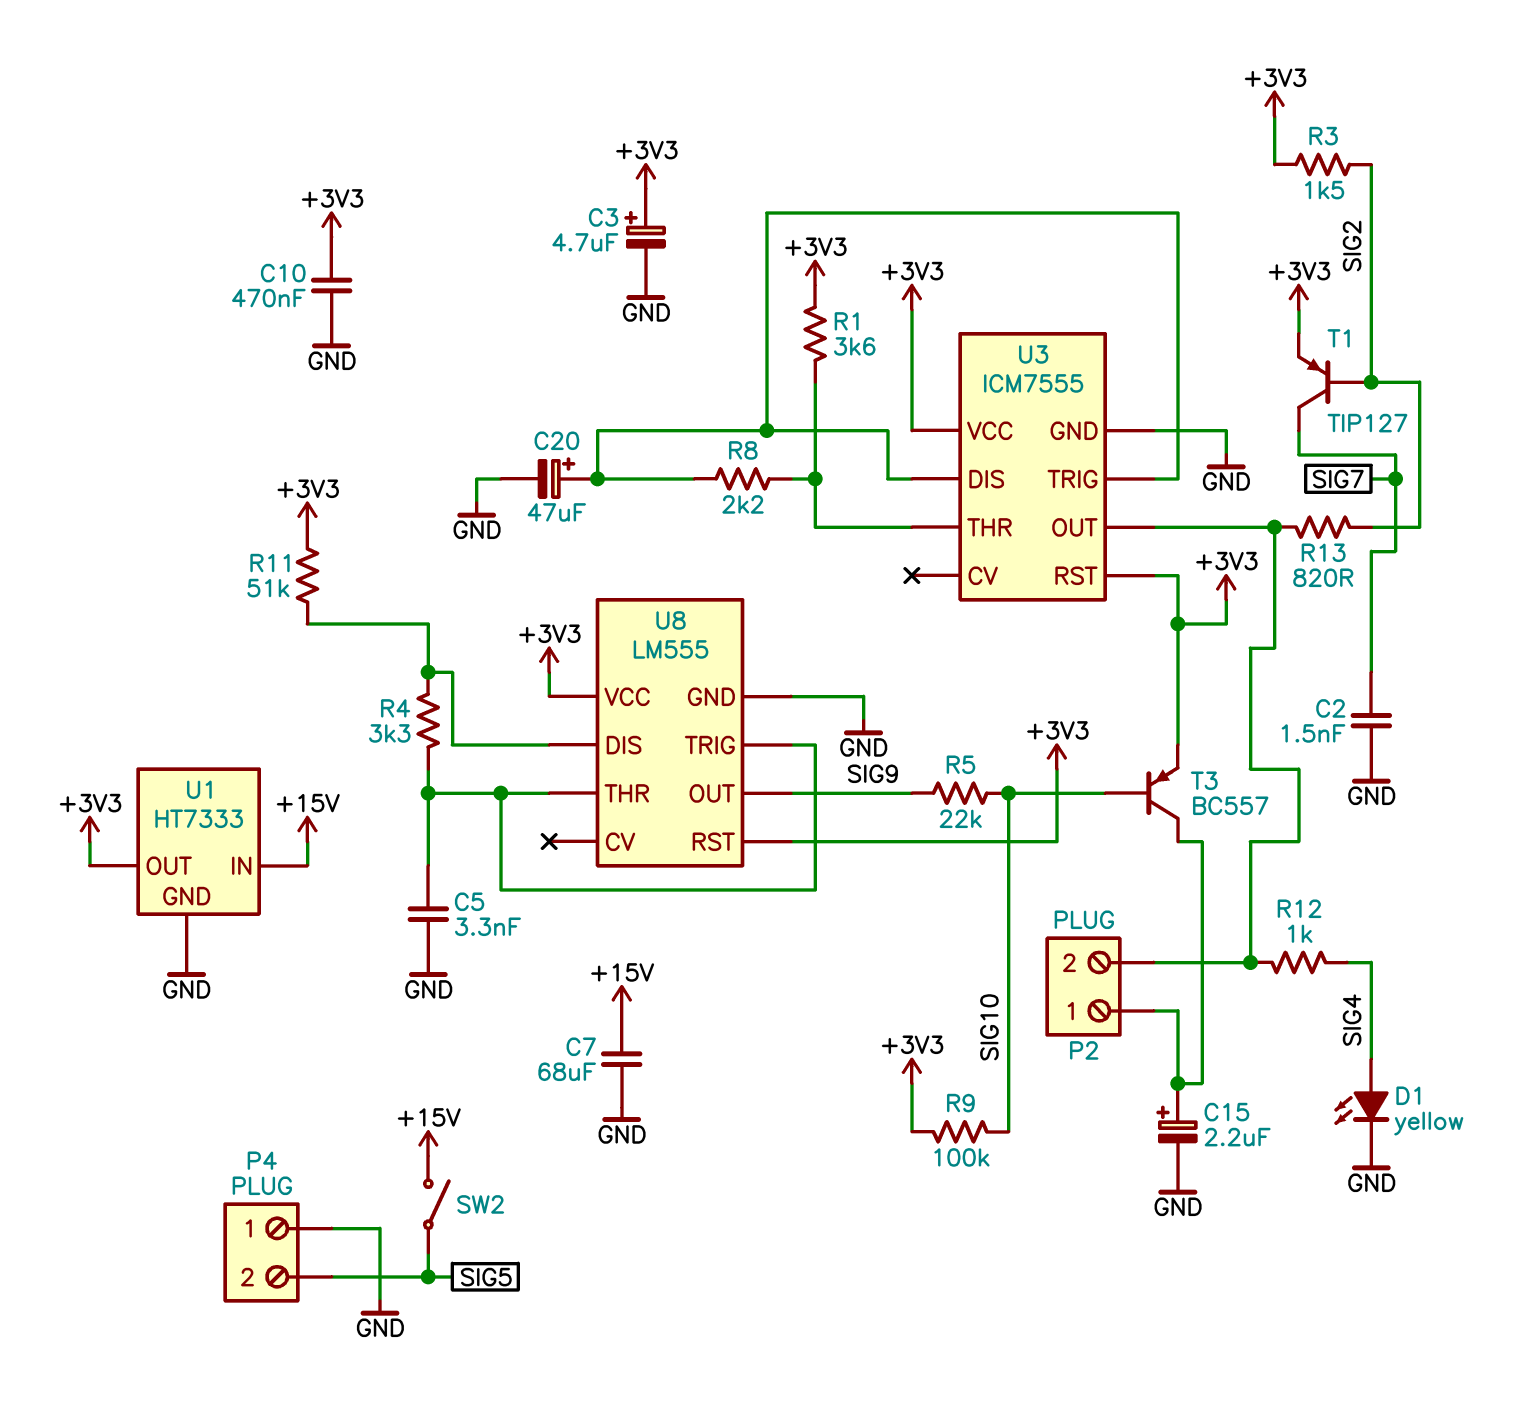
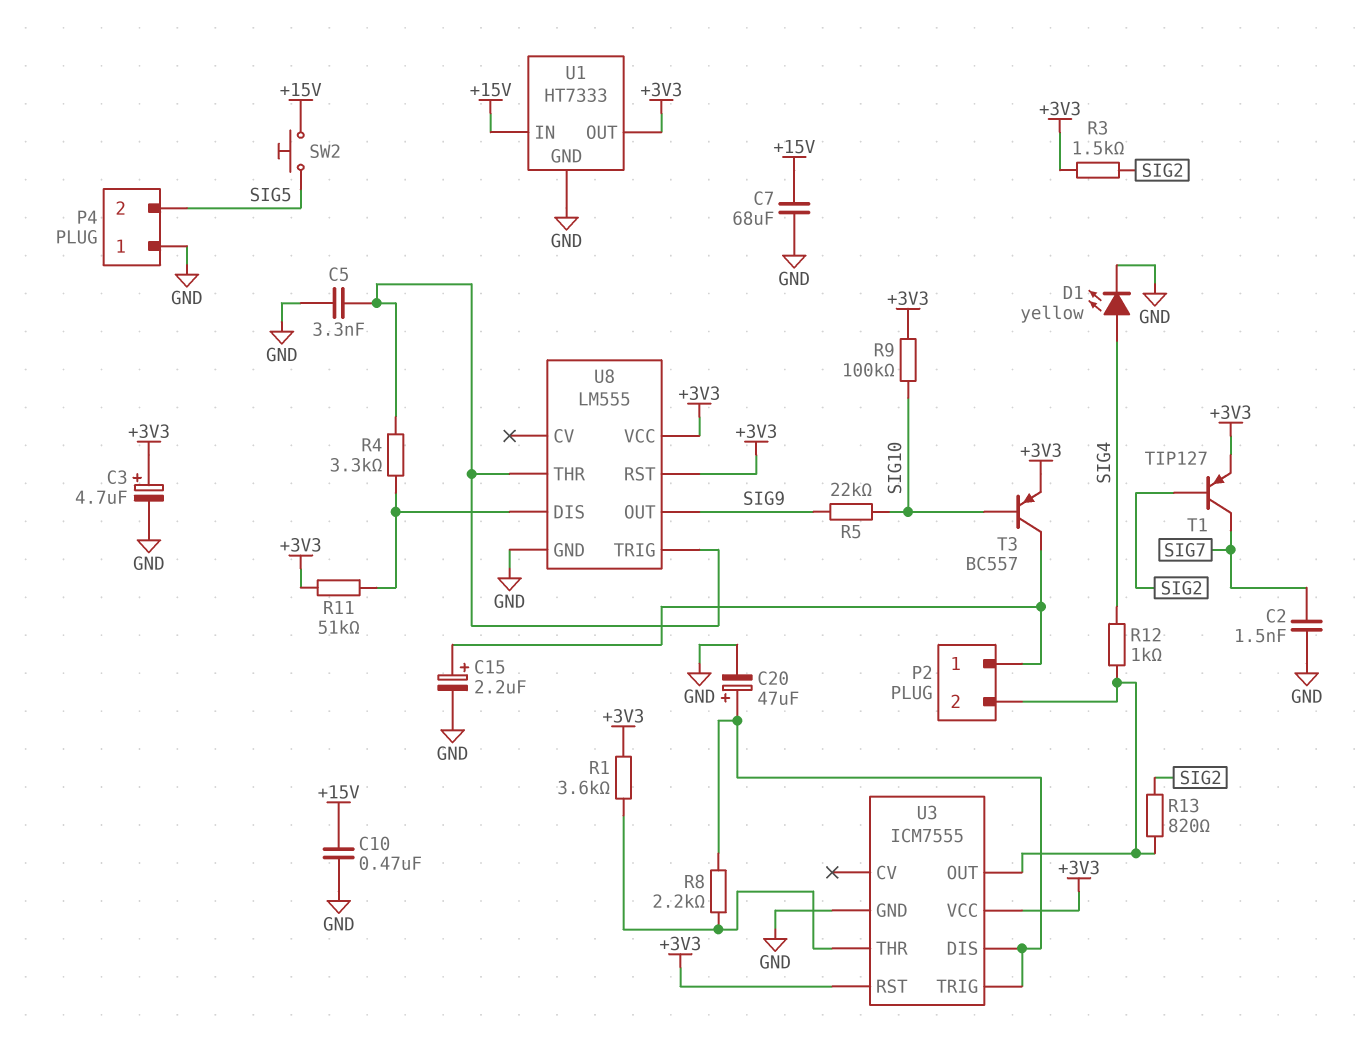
C10: 470nF (+3V3, GND) -> 470nF (+15V, GND)
SW2: switch (+15V, SIG5) -> button (+15V, SIG5)

